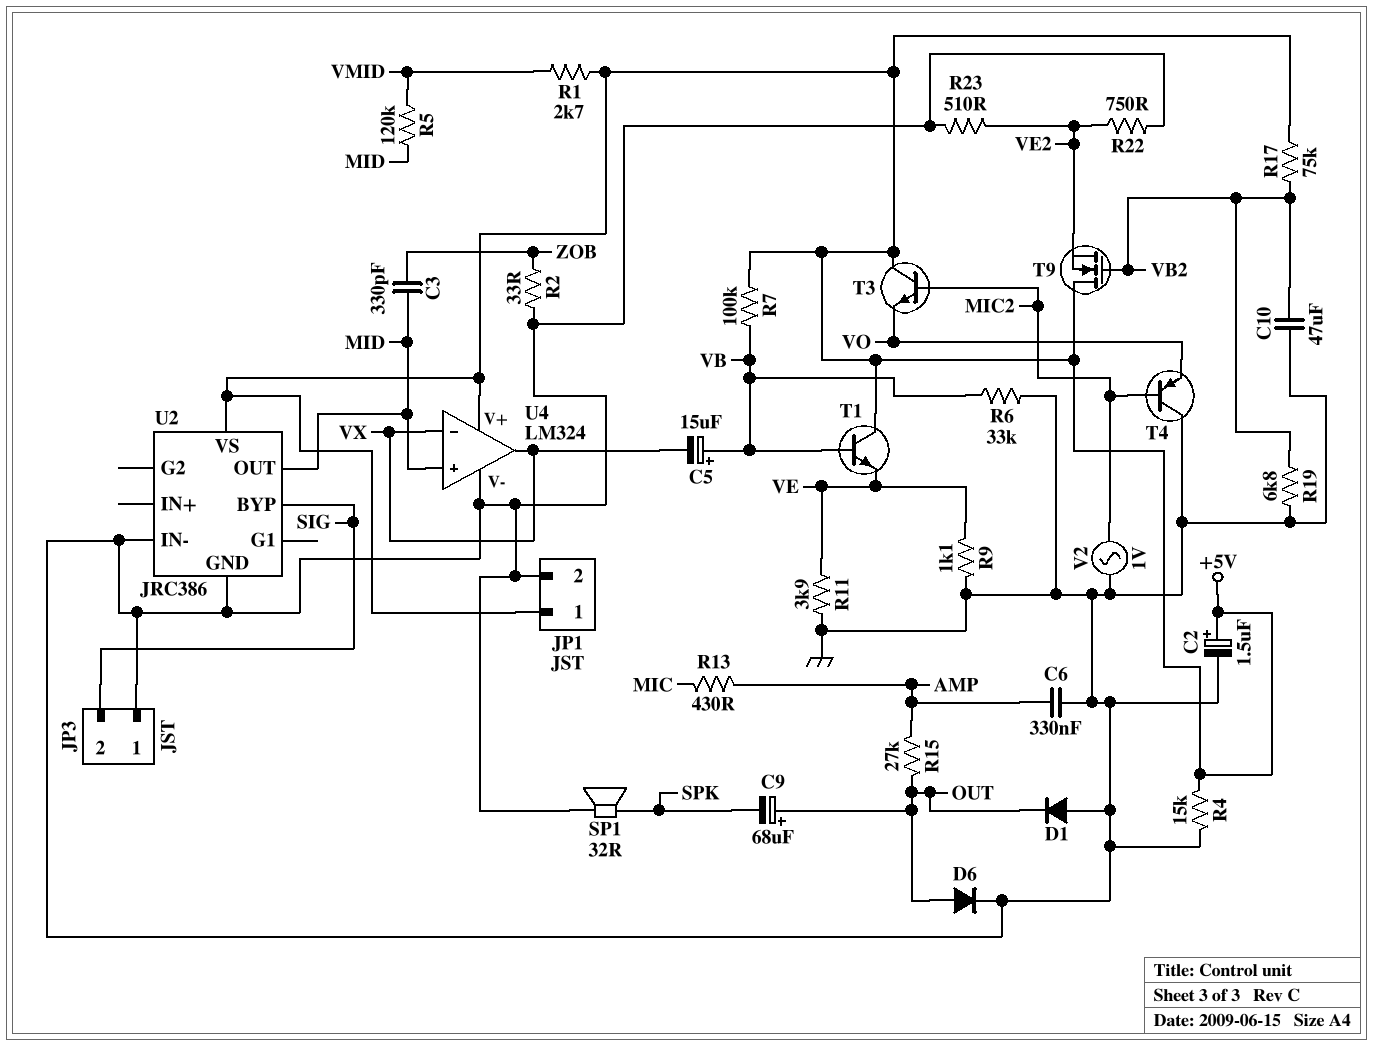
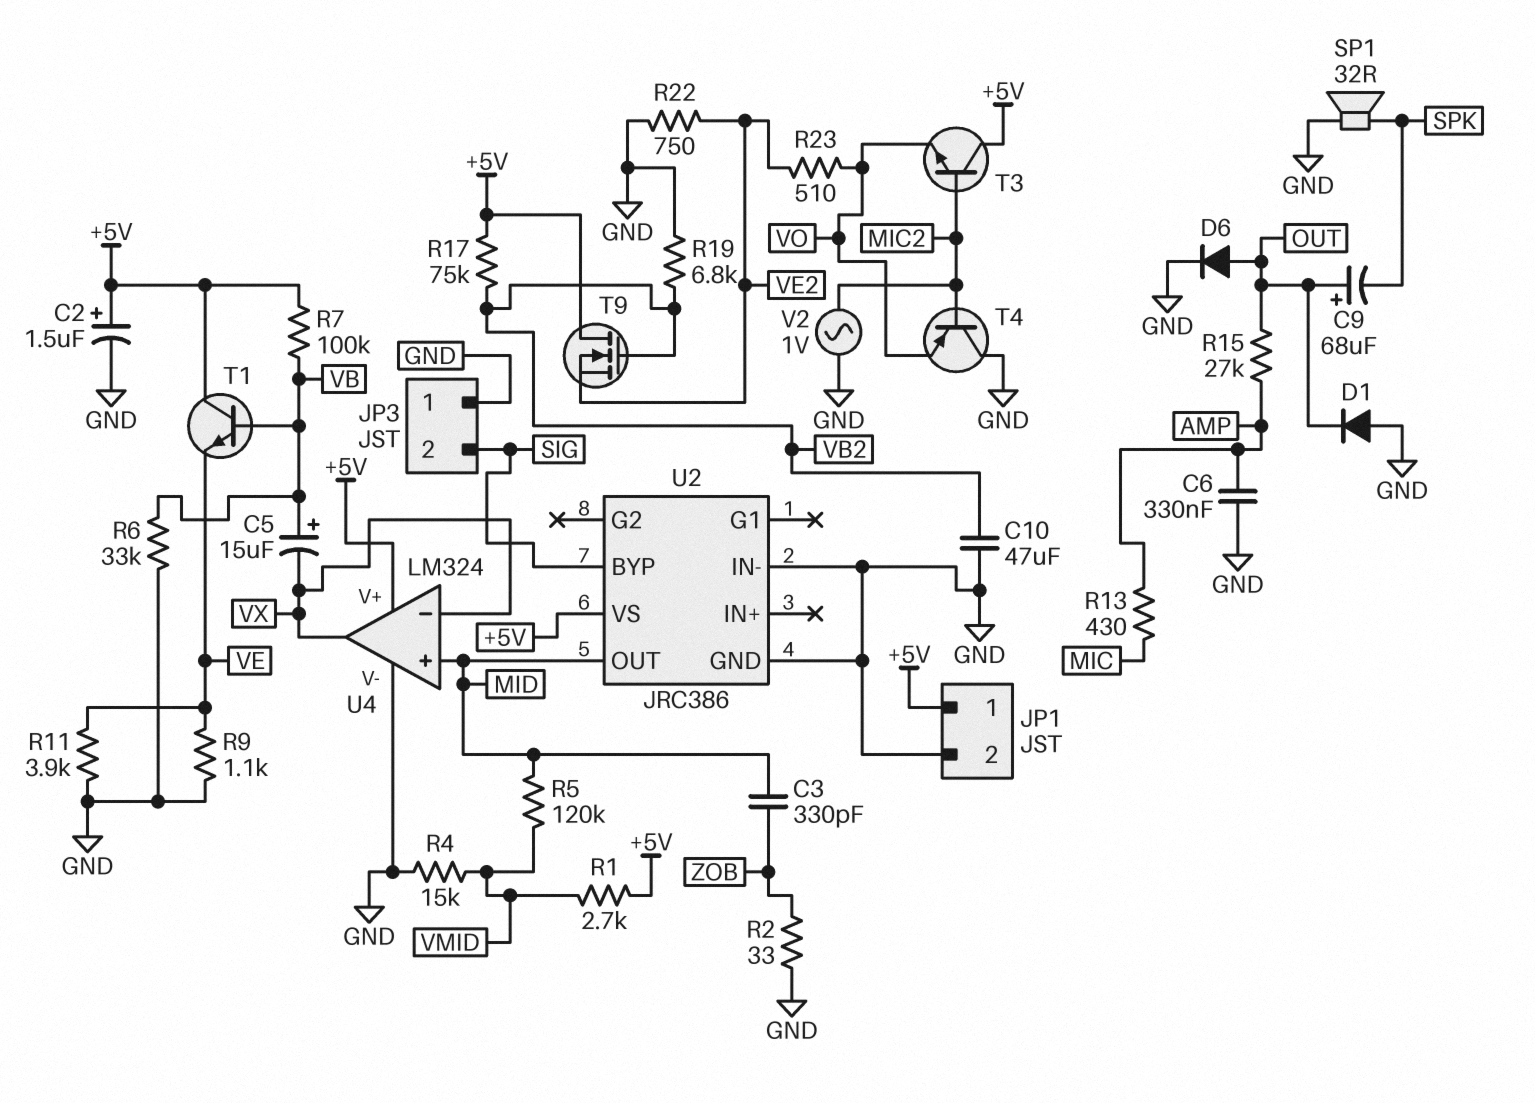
R4: 15k (+5V, GND) -> 15k (GND, VMID)
R23: 510 (GND, VE2) -> 510 (VE2, VO)

